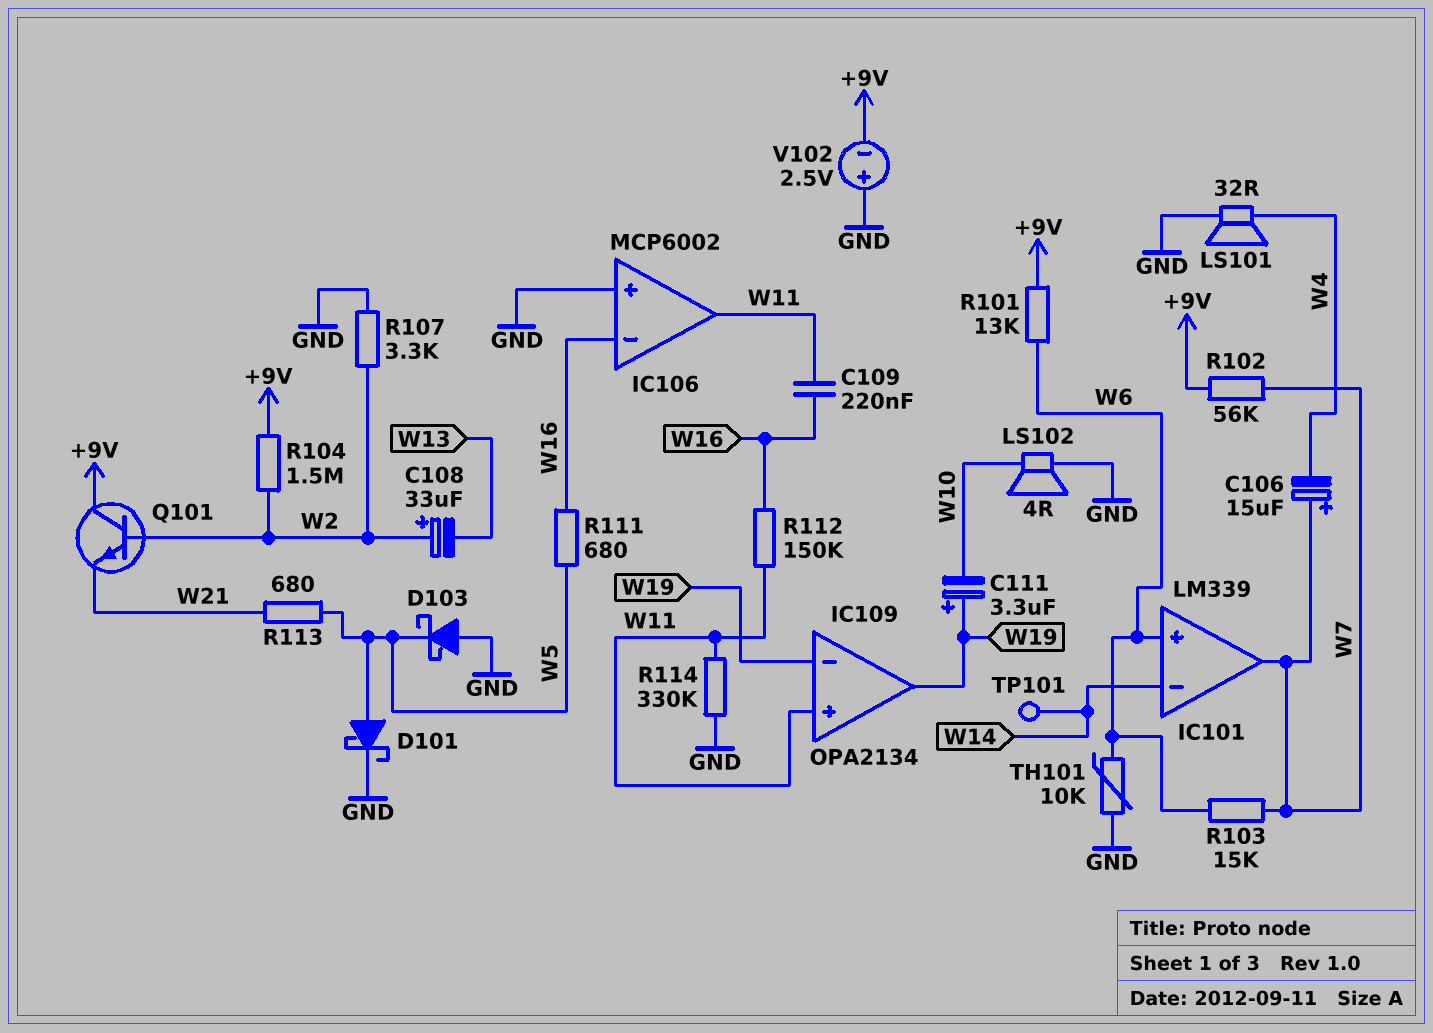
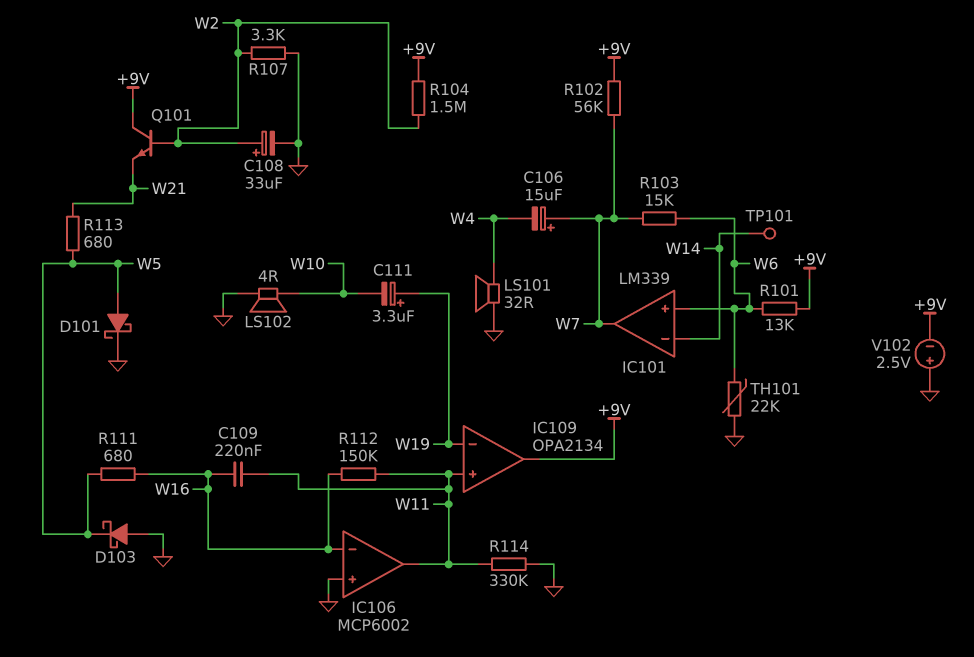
C108: 33uF (plus W2, minus W13) -> 33uF (plus W2, minus GND)
IC109 pin out: W19 -> +9V
TH101: 10k (GND, W6) -> 22k (GND, W6)

